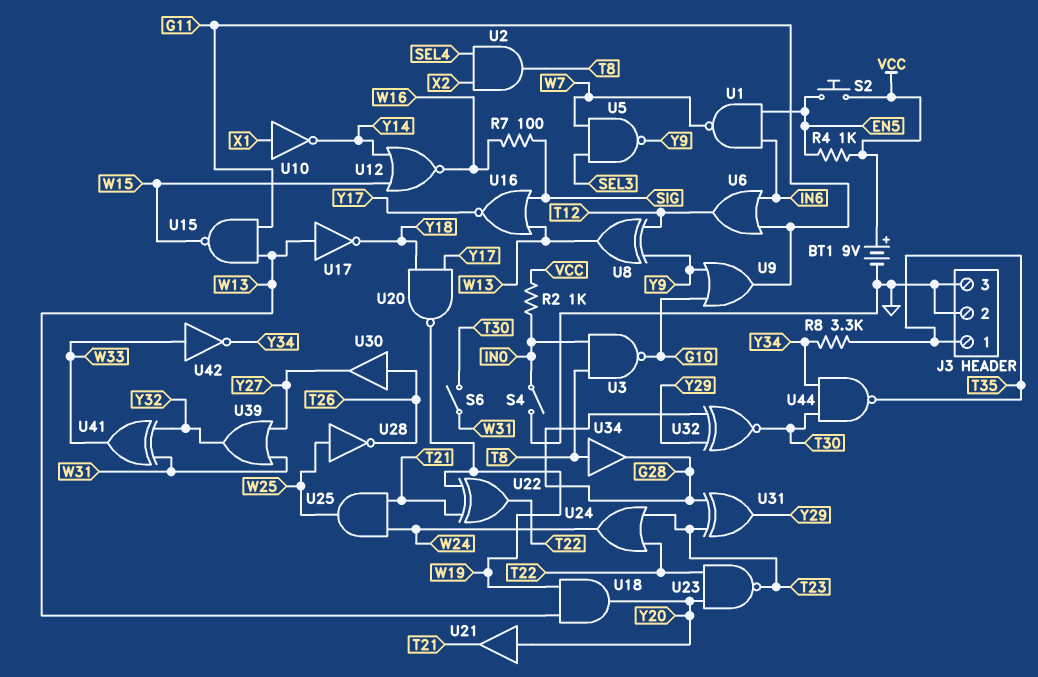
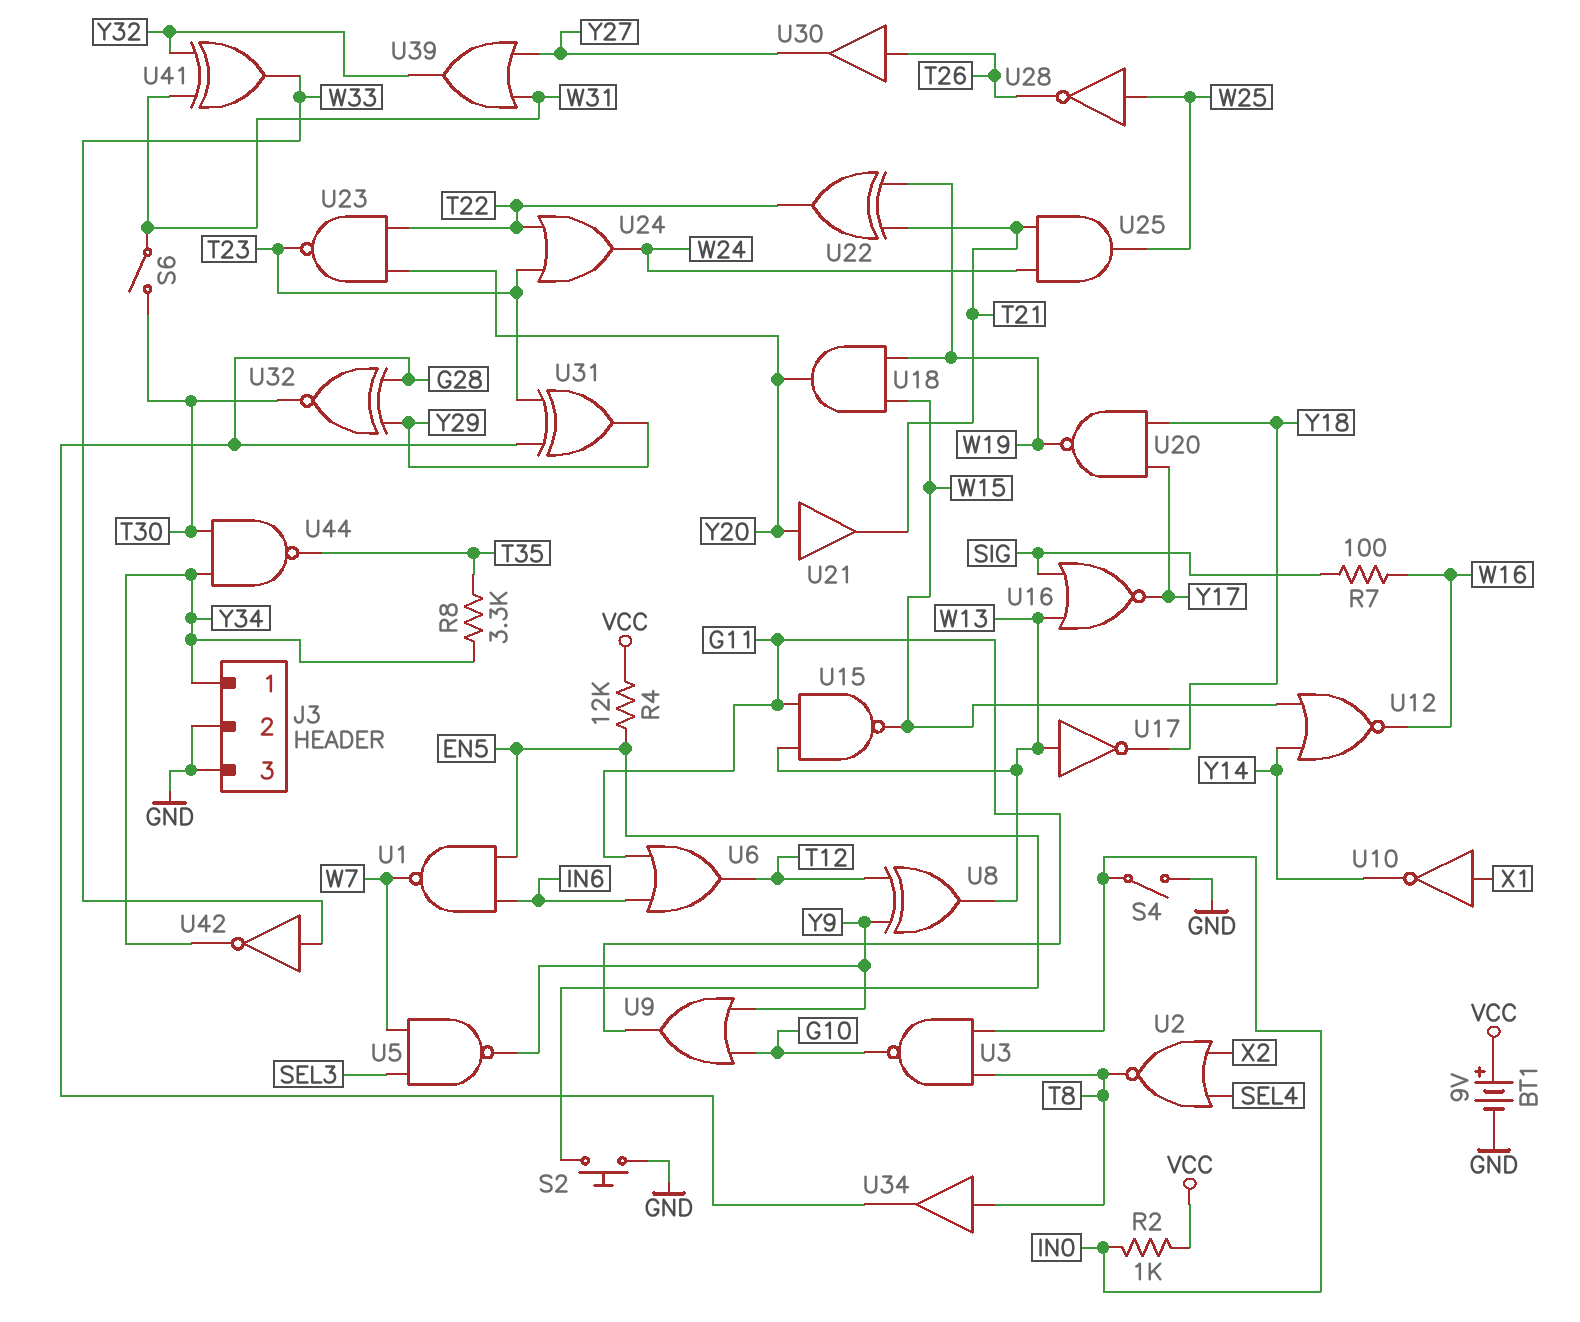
J3 pin 1: T35 -> Y34
R4: 1k (EN5, VCC) -> 12k (EN5, VCC)
S2: button (EN5, VCC) -> button (EN5, GND)
U2: AND (in SEL4, in X2, out T8) -> NOR (in SEL4, in X2, out T8)
U18: AND (in W13, in W19, out Y20) -> AND (in W15, in W19, out Y20)

